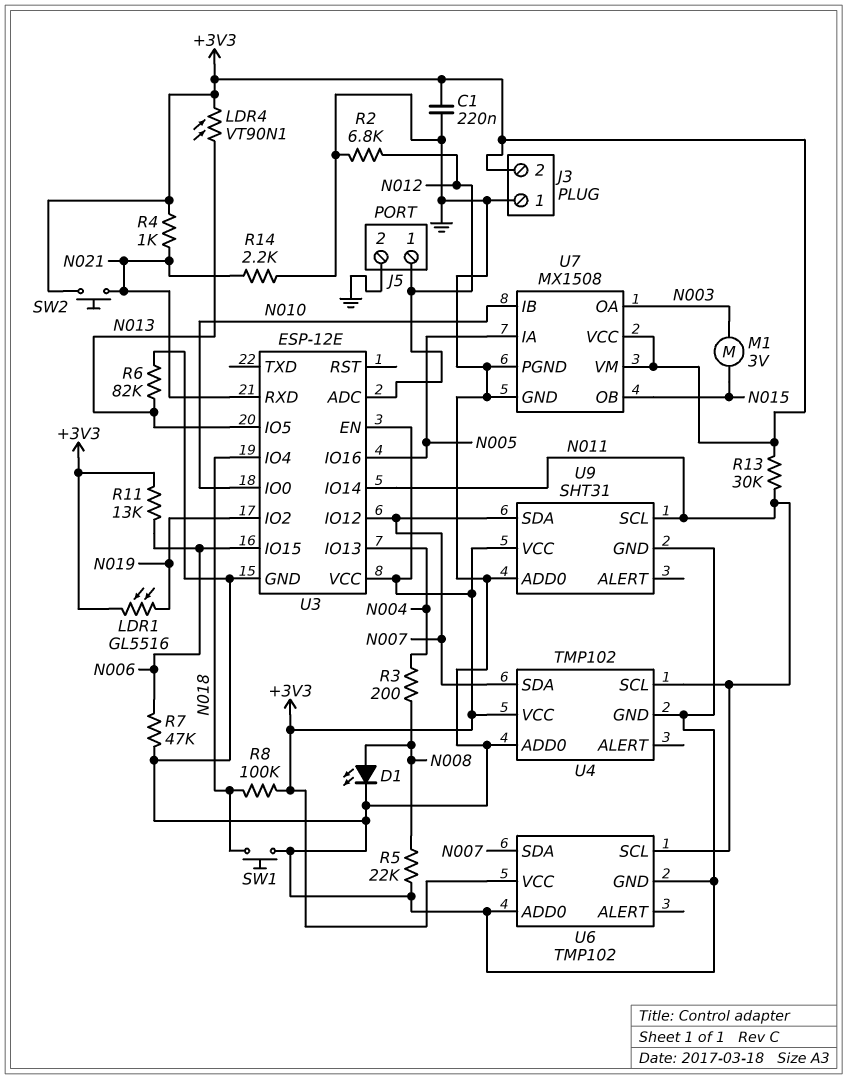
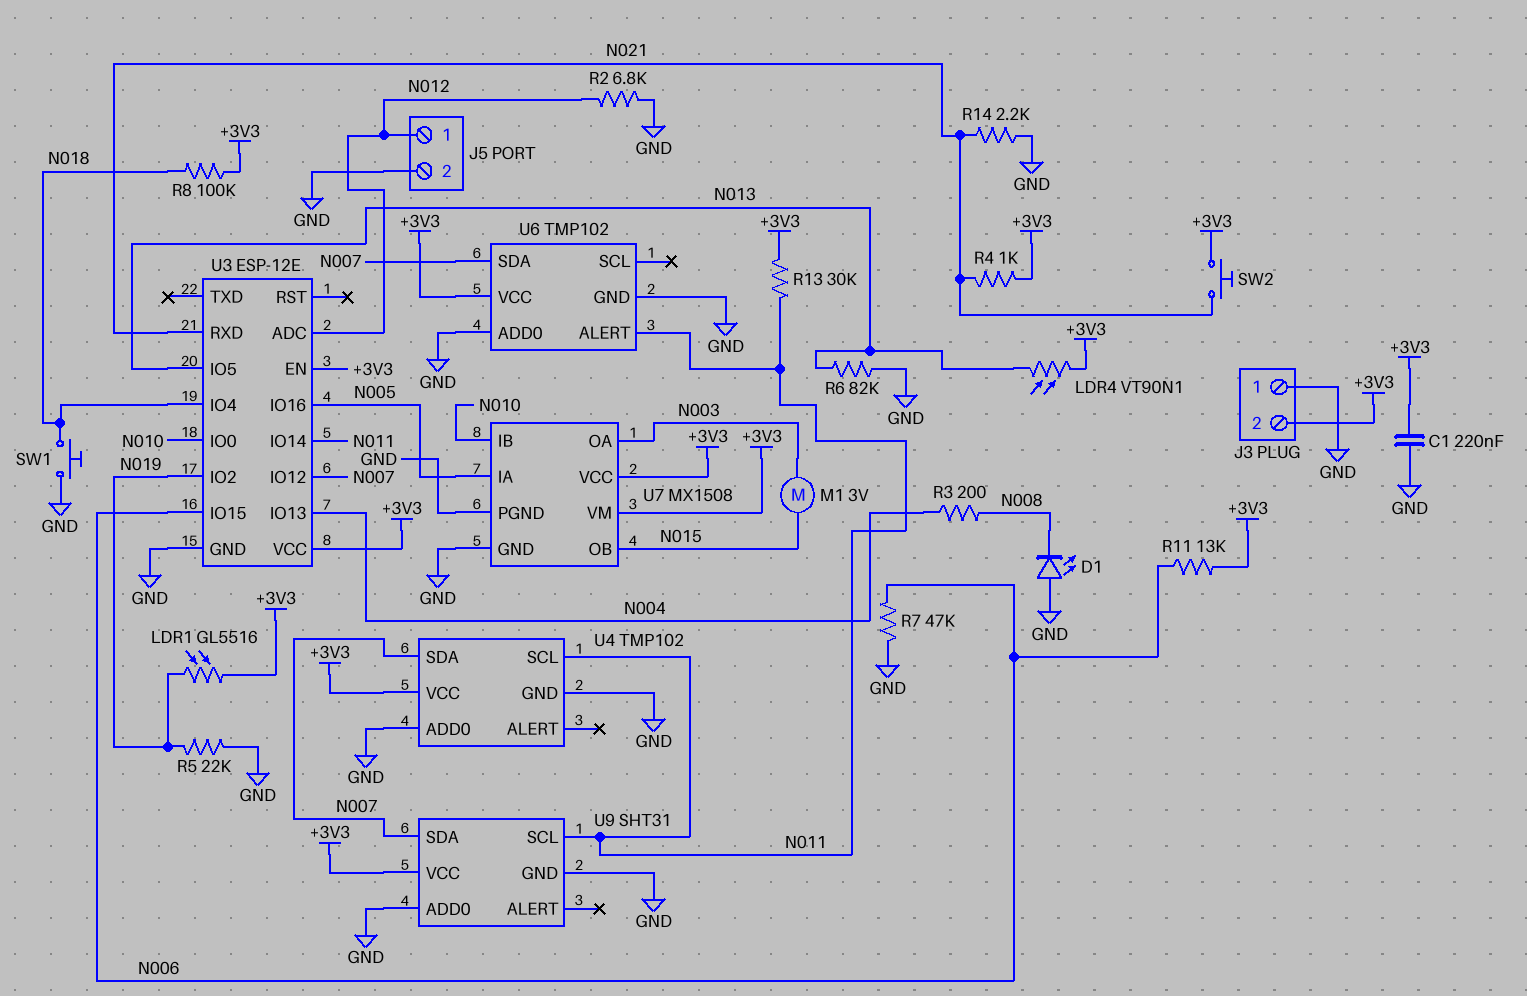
D1: LED (A N008, K GND) -> LED (A GND, K N008)
R5: 22k (GND, N008) -> 22k (GND, N019)
U6 pin ALERT: none -> N011
U6 pin SCL: N011 -> none

